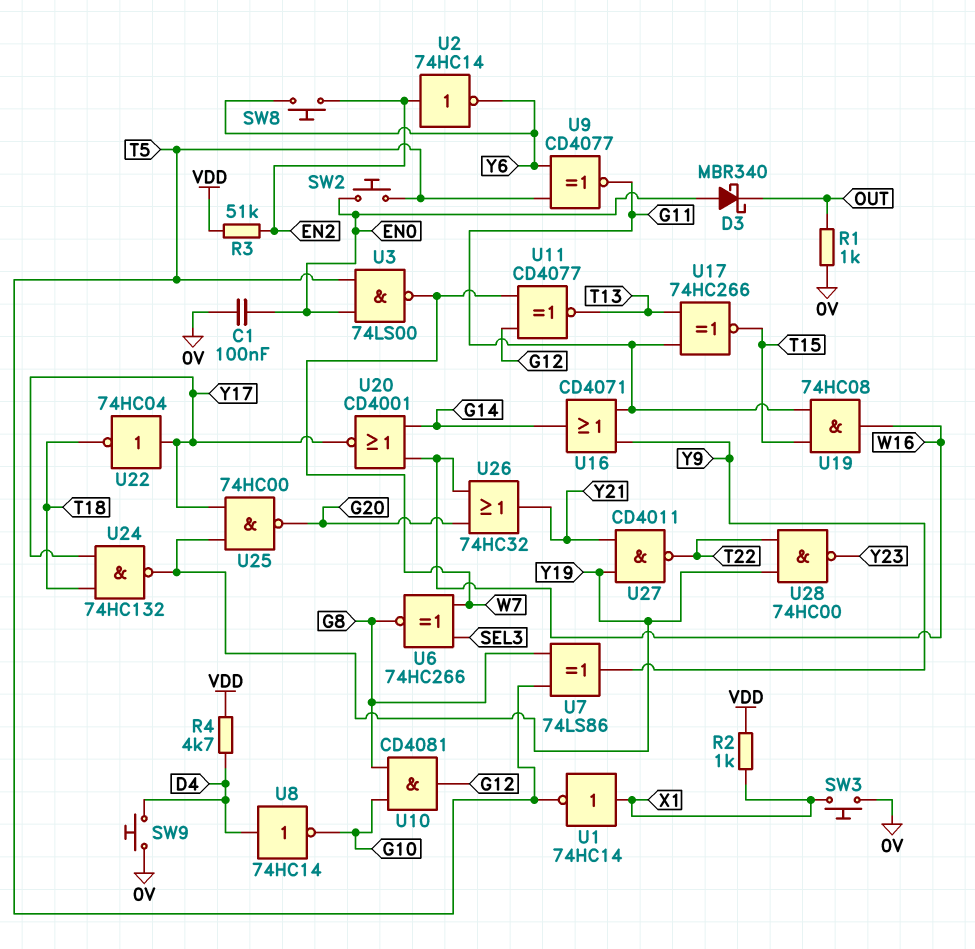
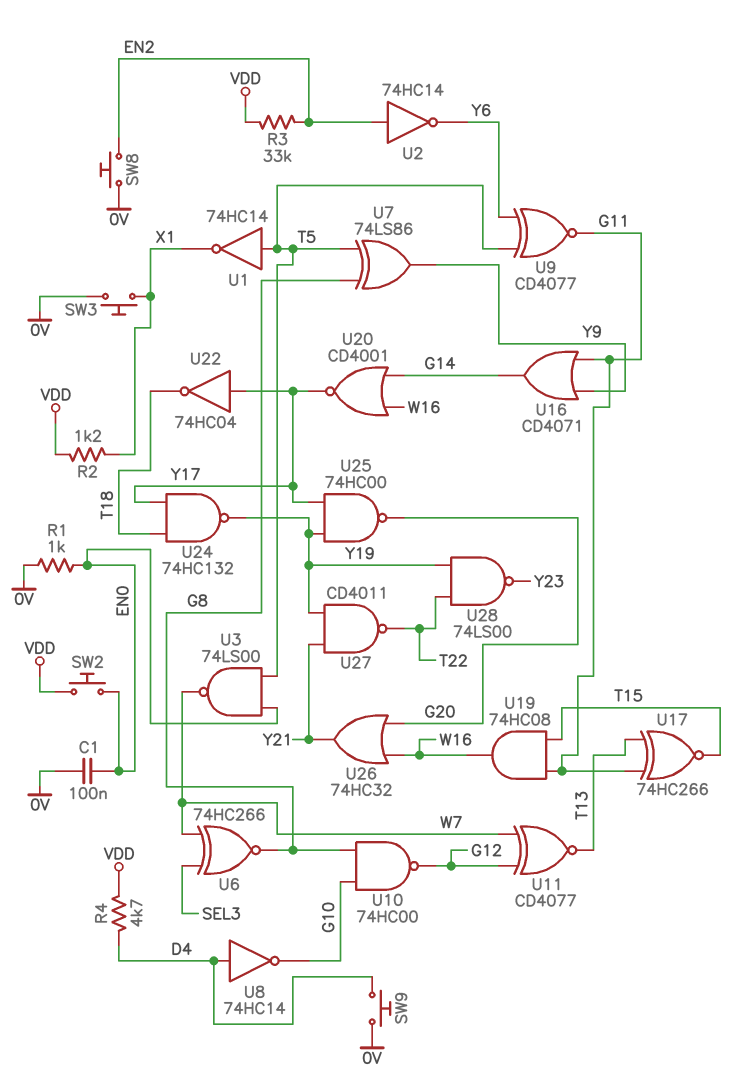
D3: schottky MBR340 (A EN0, K OUT) -> none
R1: 1k (0V, OUT) -> 1k (0V, EN0)
R2: 1k (VDD, X1) -> 1.2k (VDD, X1)
R3: 51k (EN2, VDD) -> 33k (EN2, VDD)
SW2: button (EN0, T5) -> button (EN0, VDD)
SW8: button (EN2, Y6) -> button (0V, EN2)
U1: NOT 74HC14 (in X1, out T5) -> NOT 74HC14 (in T5, out X1)
U10: AND CD4081 (in G8, in G10, out G12) -> NAND 74HC00 (in G8, in G10, out G12)
U28: NAND 74HC00 (in T22, in Y19, out Y23) -> NAND 74LS00 (in T22, in Y19, out Y23)

